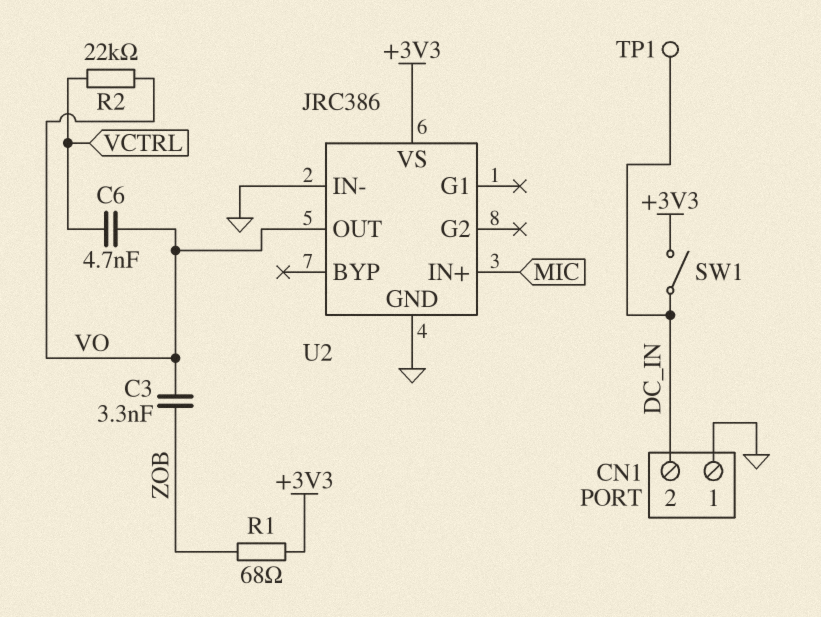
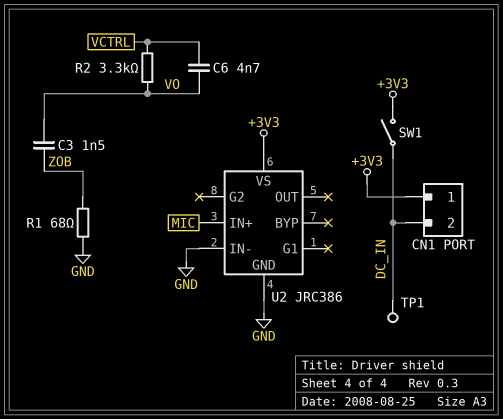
C3: 3.3nF (VO, ZOB) -> 1.5nF (VO, ZOB)
CN1 pin 1: GND -> +3V3
R1: 68 (+3V3, ZOB) -> 68 (GND, ZOB)
R2: 22k (VCTRL, VO) -> 3.3k (VCTRL, VO)
U2 pin OUT: VO -> none

